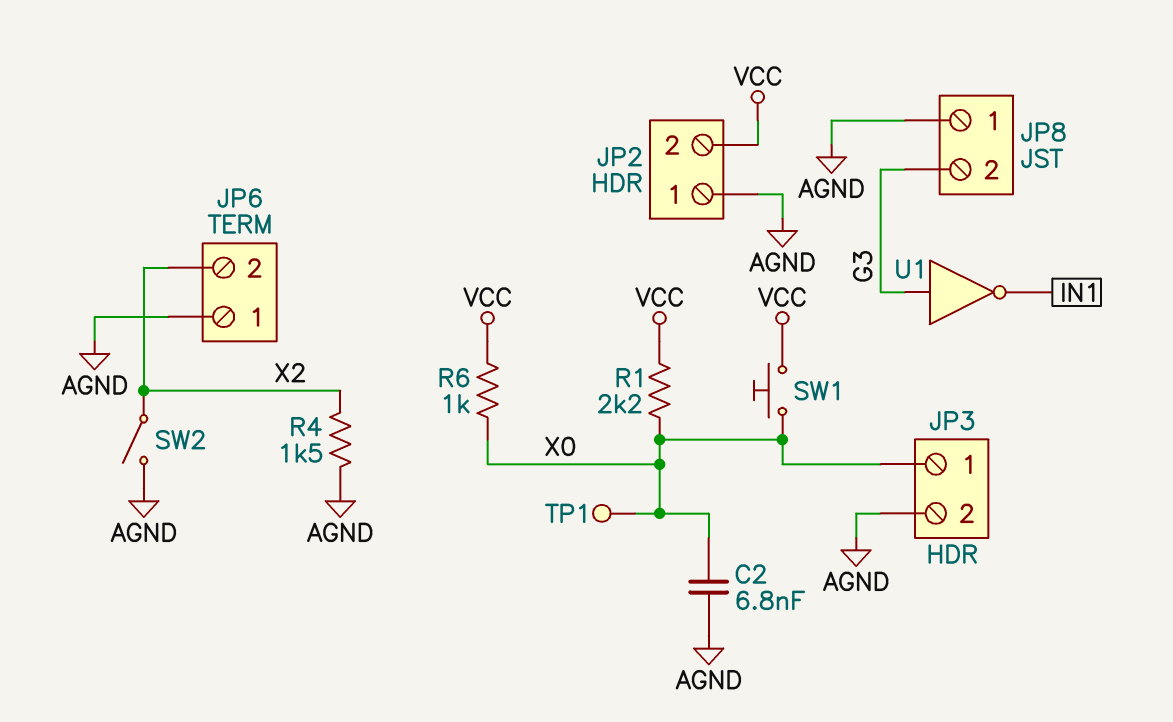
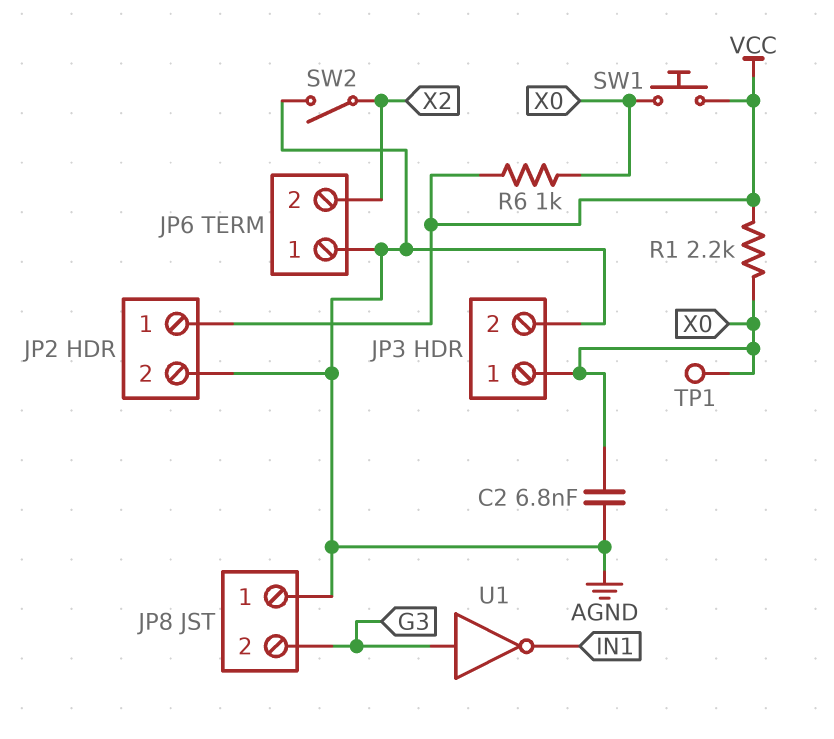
JP2 pin 1: AGND -> VCC
JP2 pin 2: VCC -> AGND
R4: 1.5k (AGND, X2) -> none

